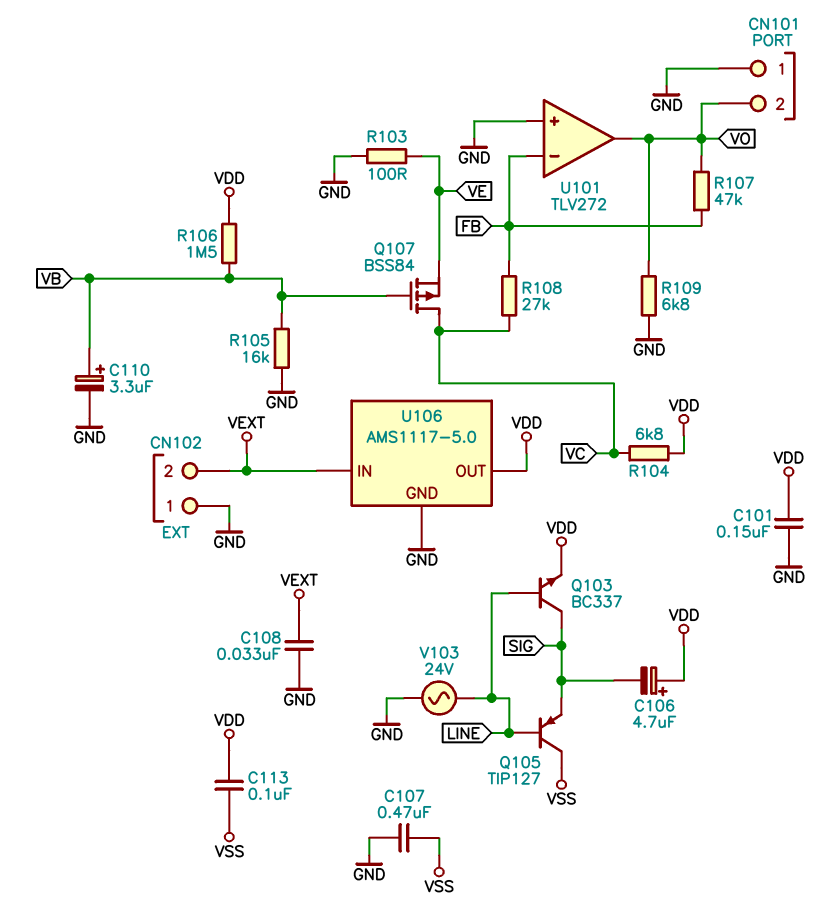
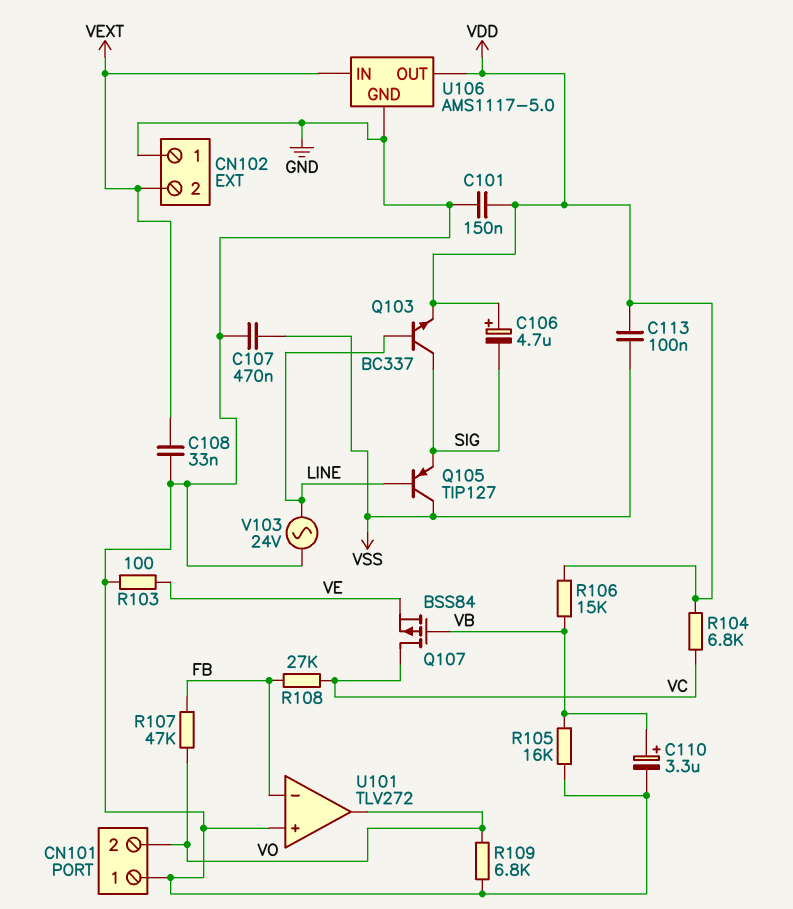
R106: 1.5M (VB, VDD) -> 15k (VB, VDD)

